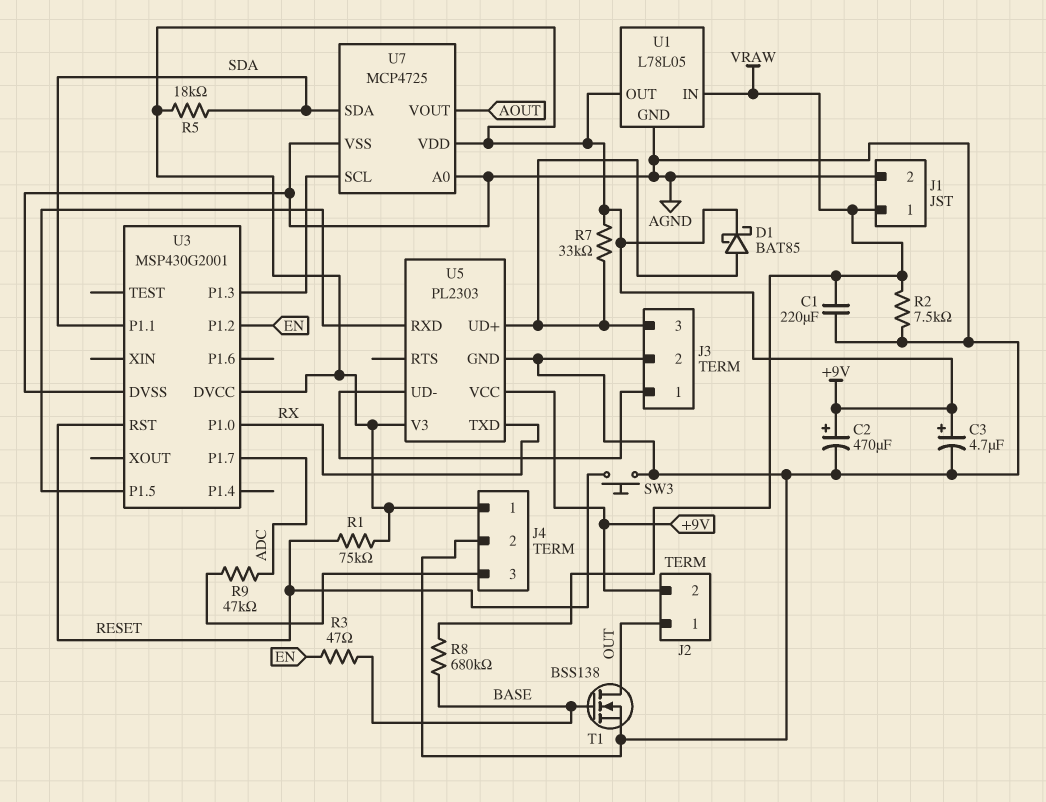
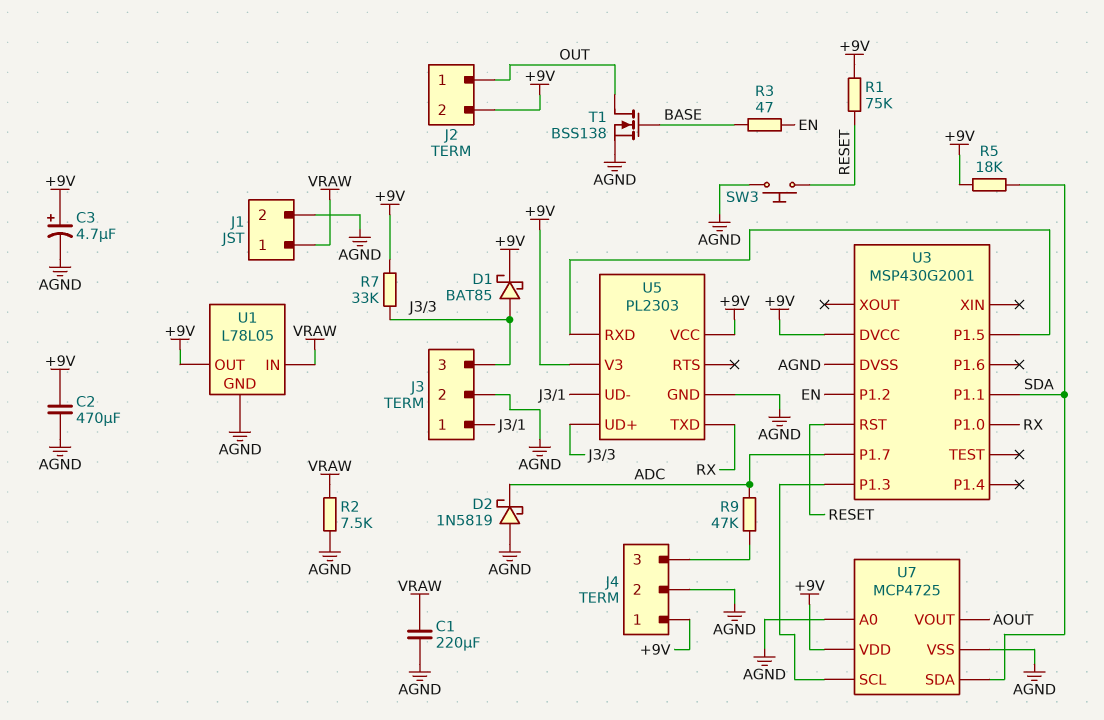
C2: 470uF (plus +9V, minus AGND) -> 470uF (+9V, AGND)
D2: none -> schottky 1N5819 (A AGND, K ADC)
R8: 680k (BASE, VRAW) -> none

